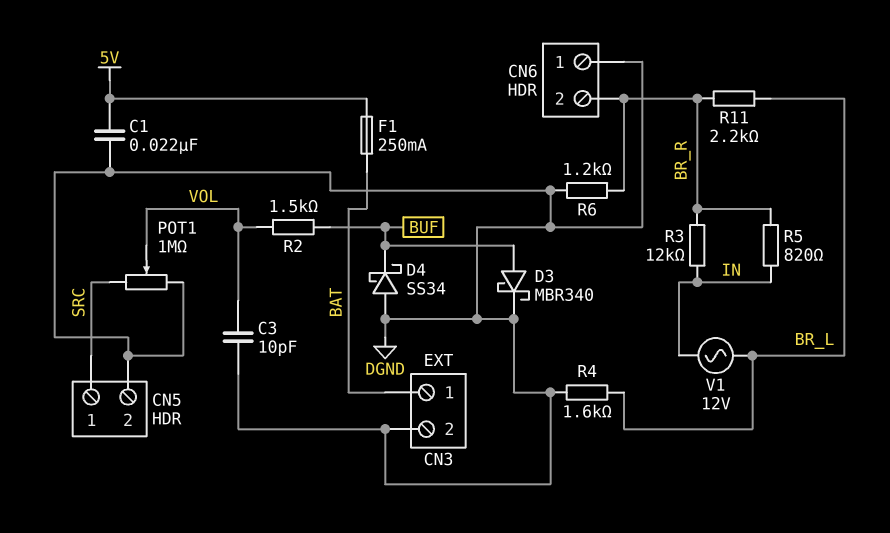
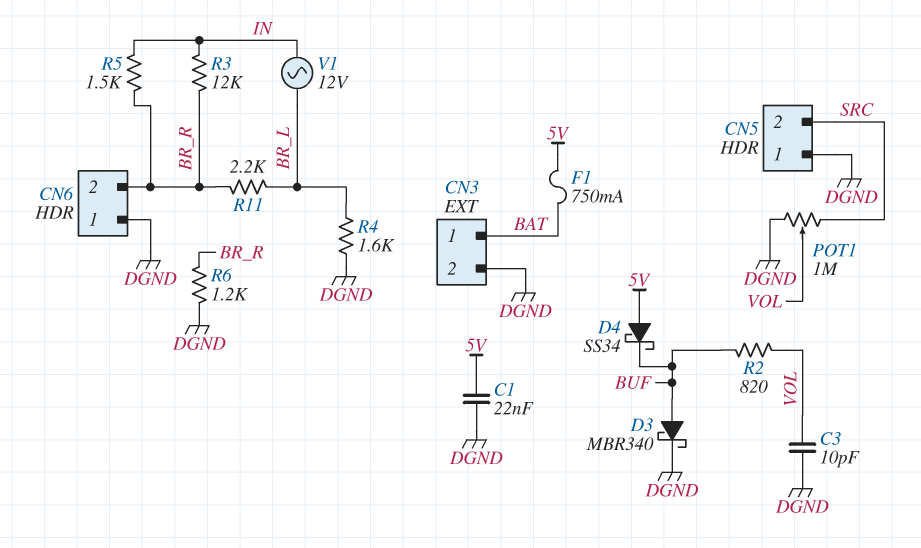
CN5 pin 1: SRC -> DGND
CN5 pin 2: DGND -> SRC
D4: schottky SS34 (A DGND, K BUF) -> schottky SS34 (A 5V, K BUF)
F1: 250mA (5V, BAT) -> 750mA (5V, BAT)
R2: 1.5k (BUF, VOL) -> 820 (BUF, VOL)
R5: 820 (BR_R, IN) -> 1.5k (BR_R, IN)

